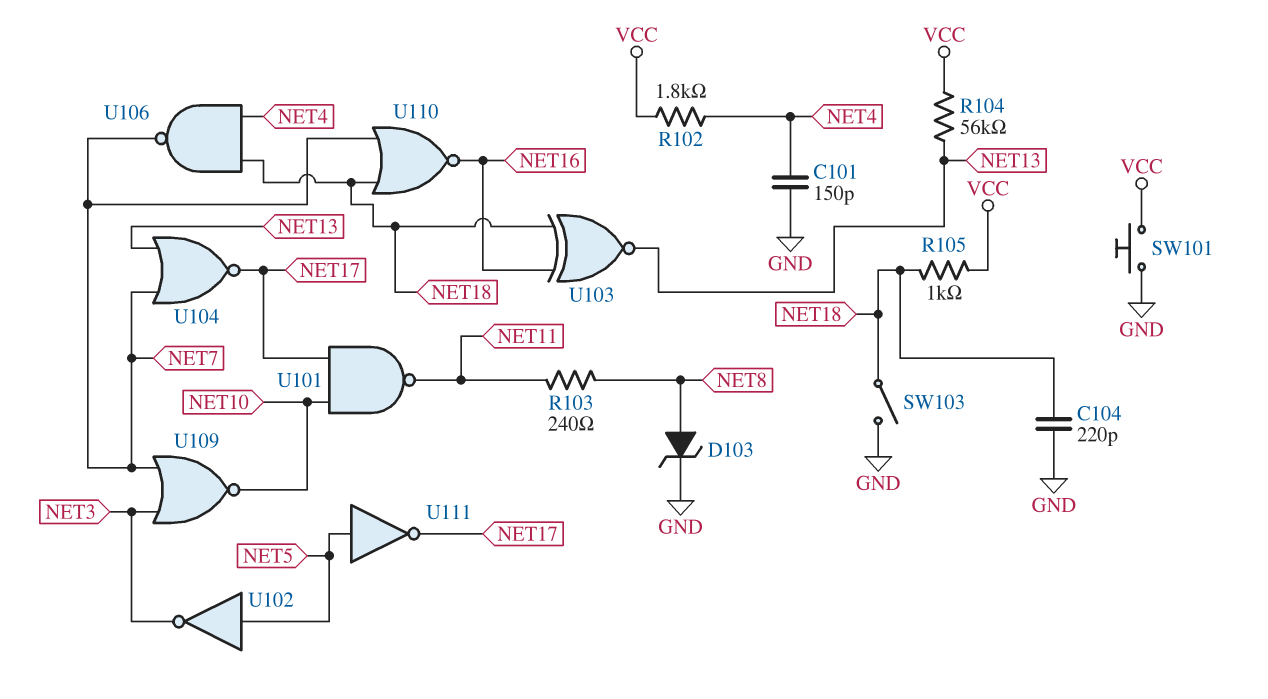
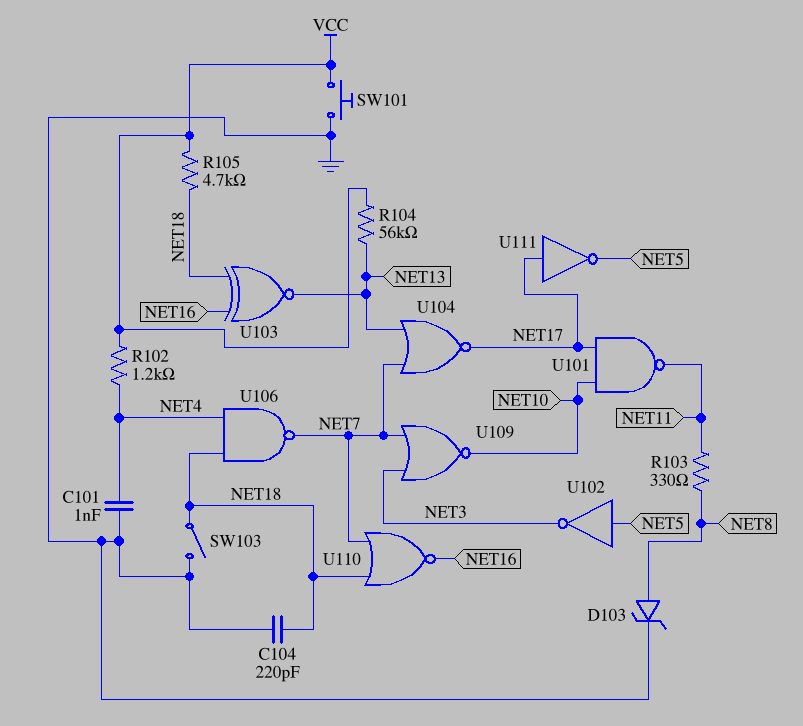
C101: 150pF (GND, NET4) -> 1nF (GND, NET4)
R102: 1.8k (NET4, VCC) -> 1.2k (NET4, VCC)
R103: 240 (NET8, NET11) -> 330 (NET8, NET11)
R105: 1k (NET18, VCC) -> 4.7k (NET18, VCC)
U111: NOT (in NET5, out NET17) -> NOT (in NET17, out NET5)

